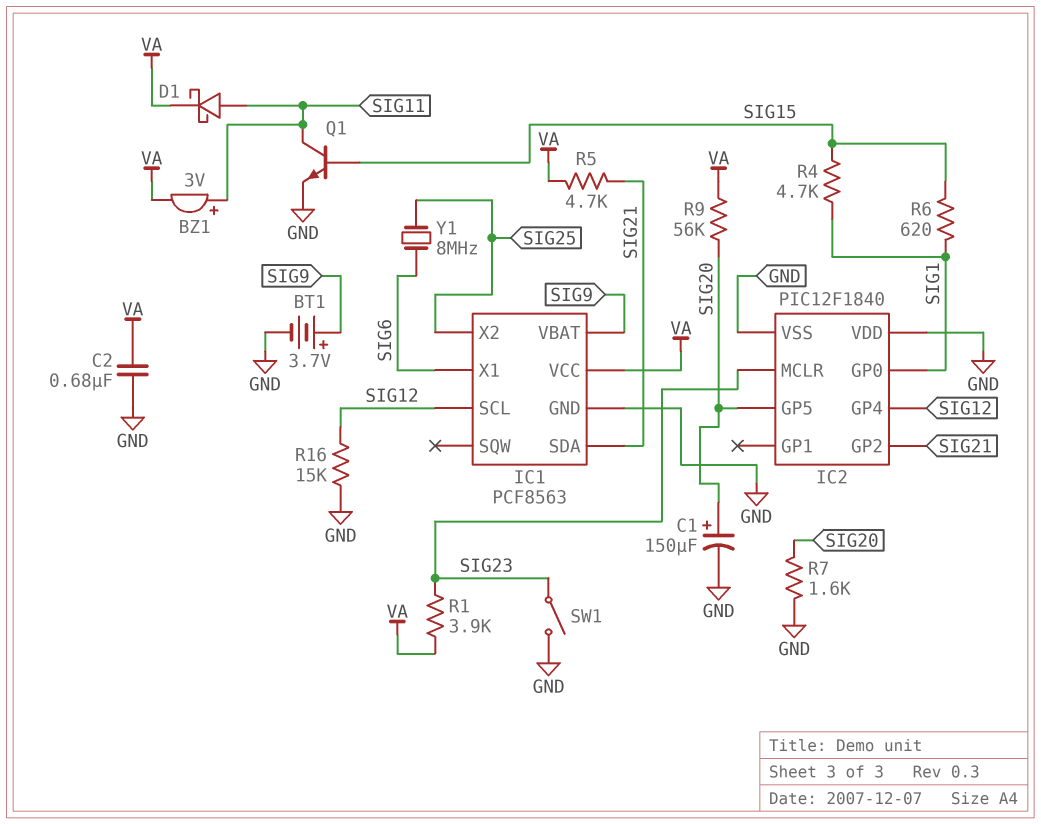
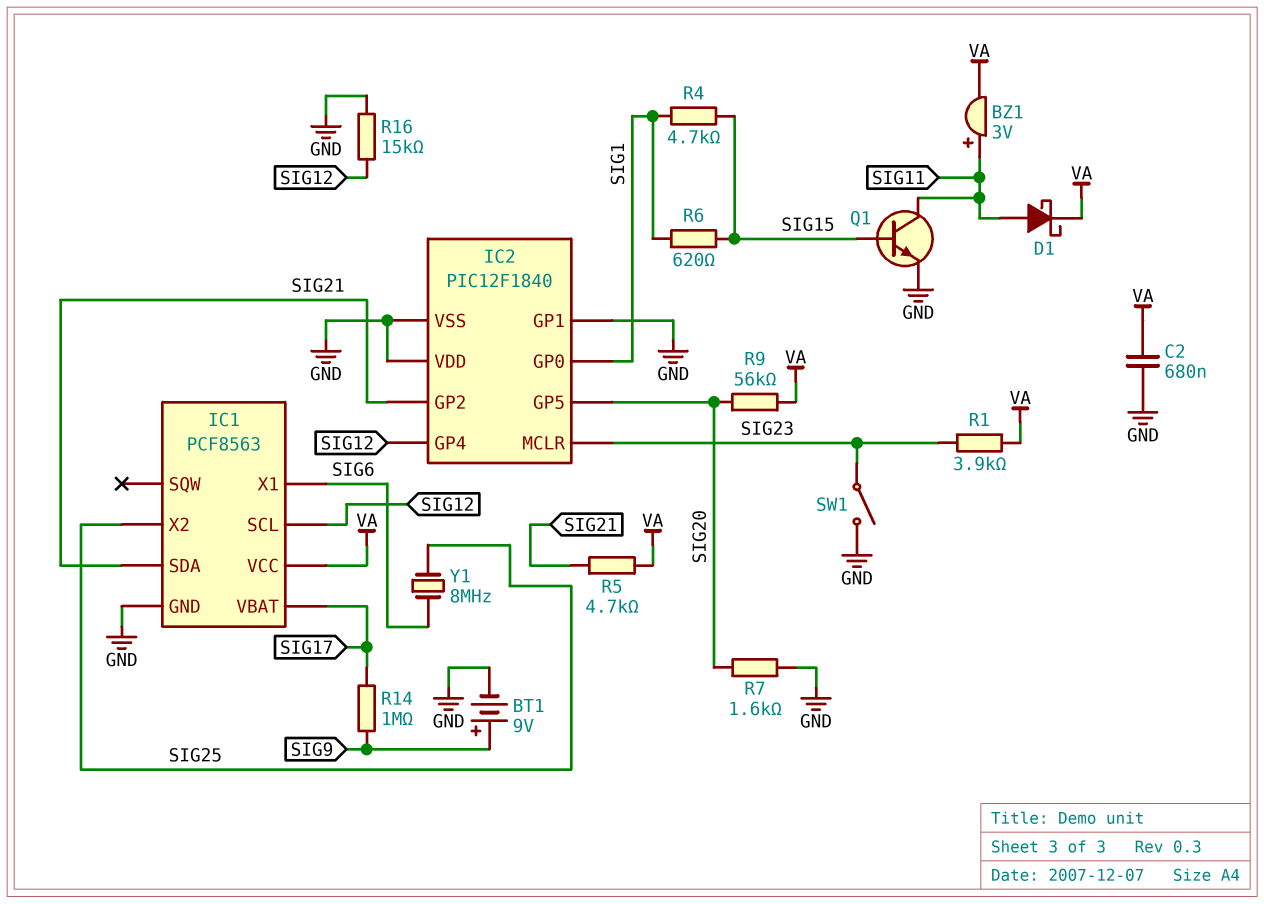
BT1: 3.7V (plus SIG9, minus GND) -> 9V (plus SIG9, minus GND)
C1: 150uF (plus SIG20, minus GND) -> none
IC1 pin VBAT: SIG9 -> SIG17
IC2 pin GP1: none -> GND
R14: none -> 1M (SIG9, SIG17)

